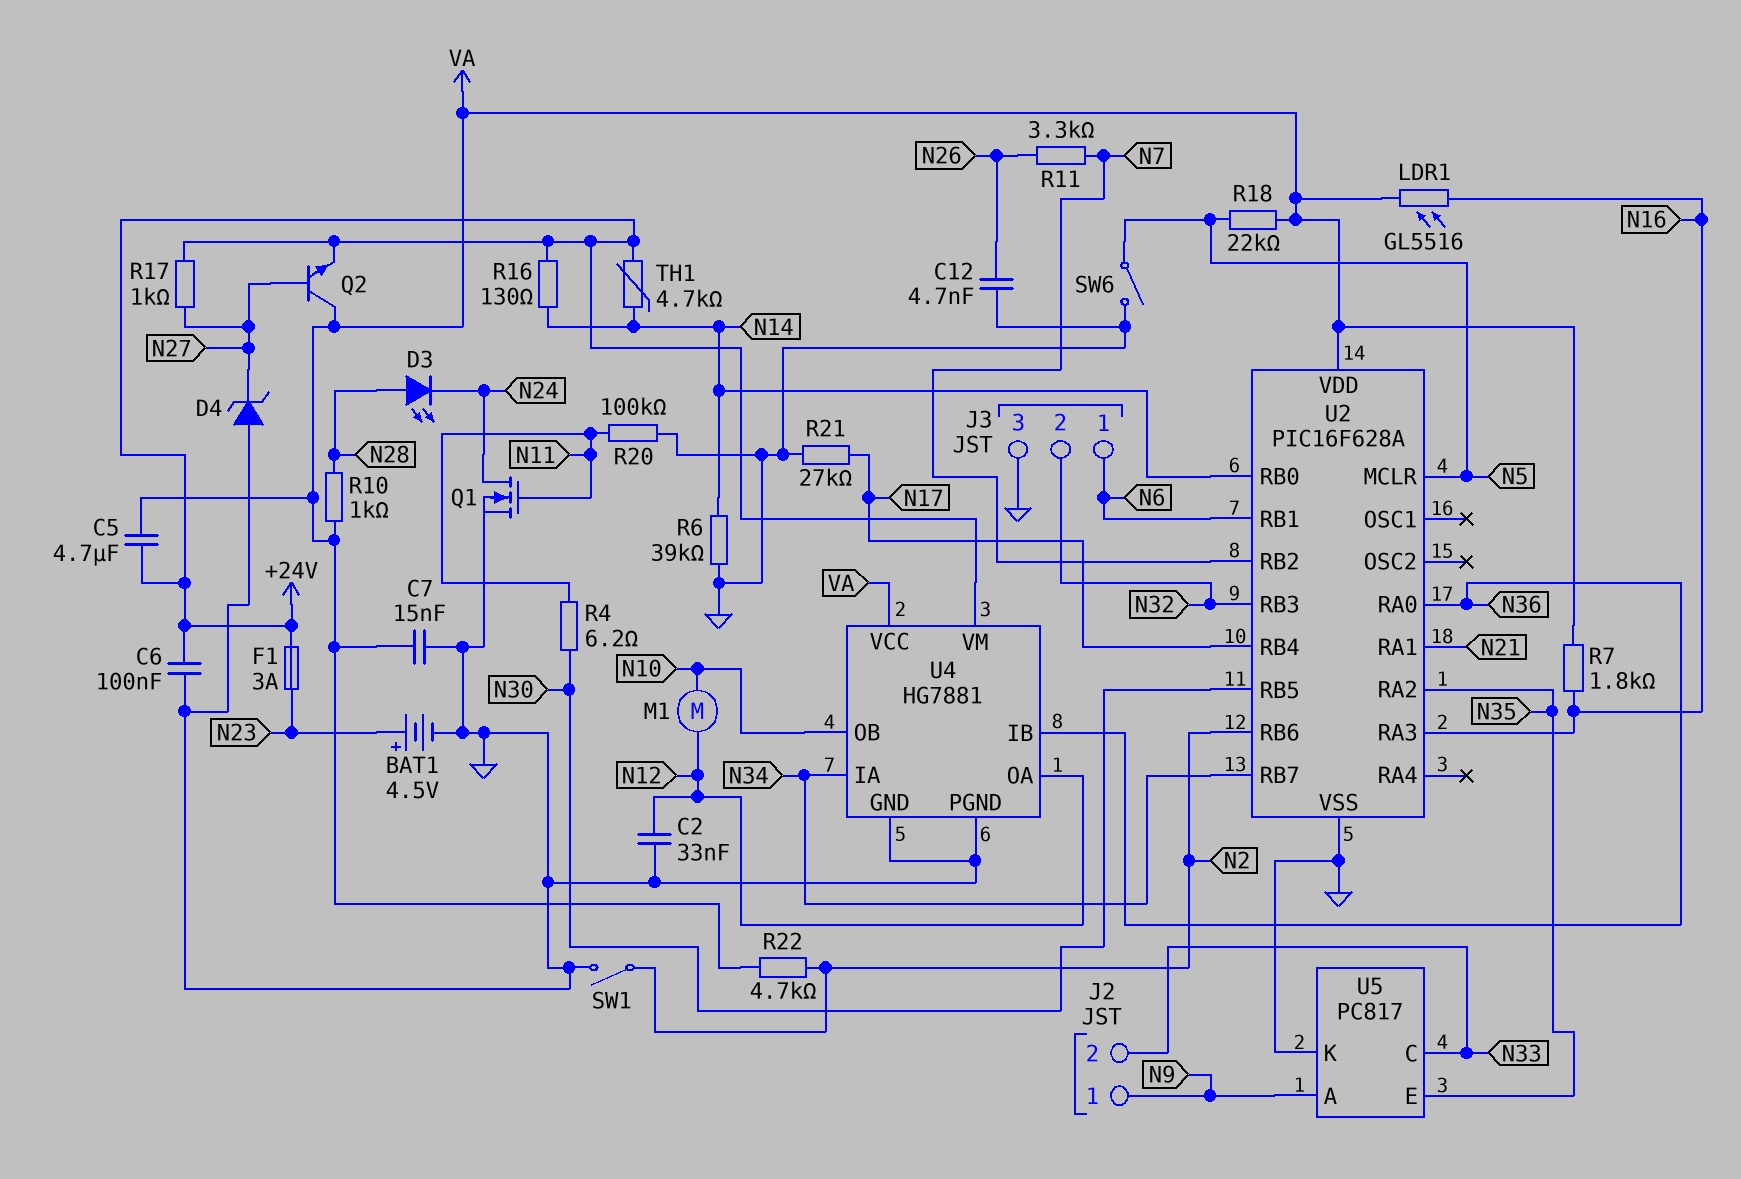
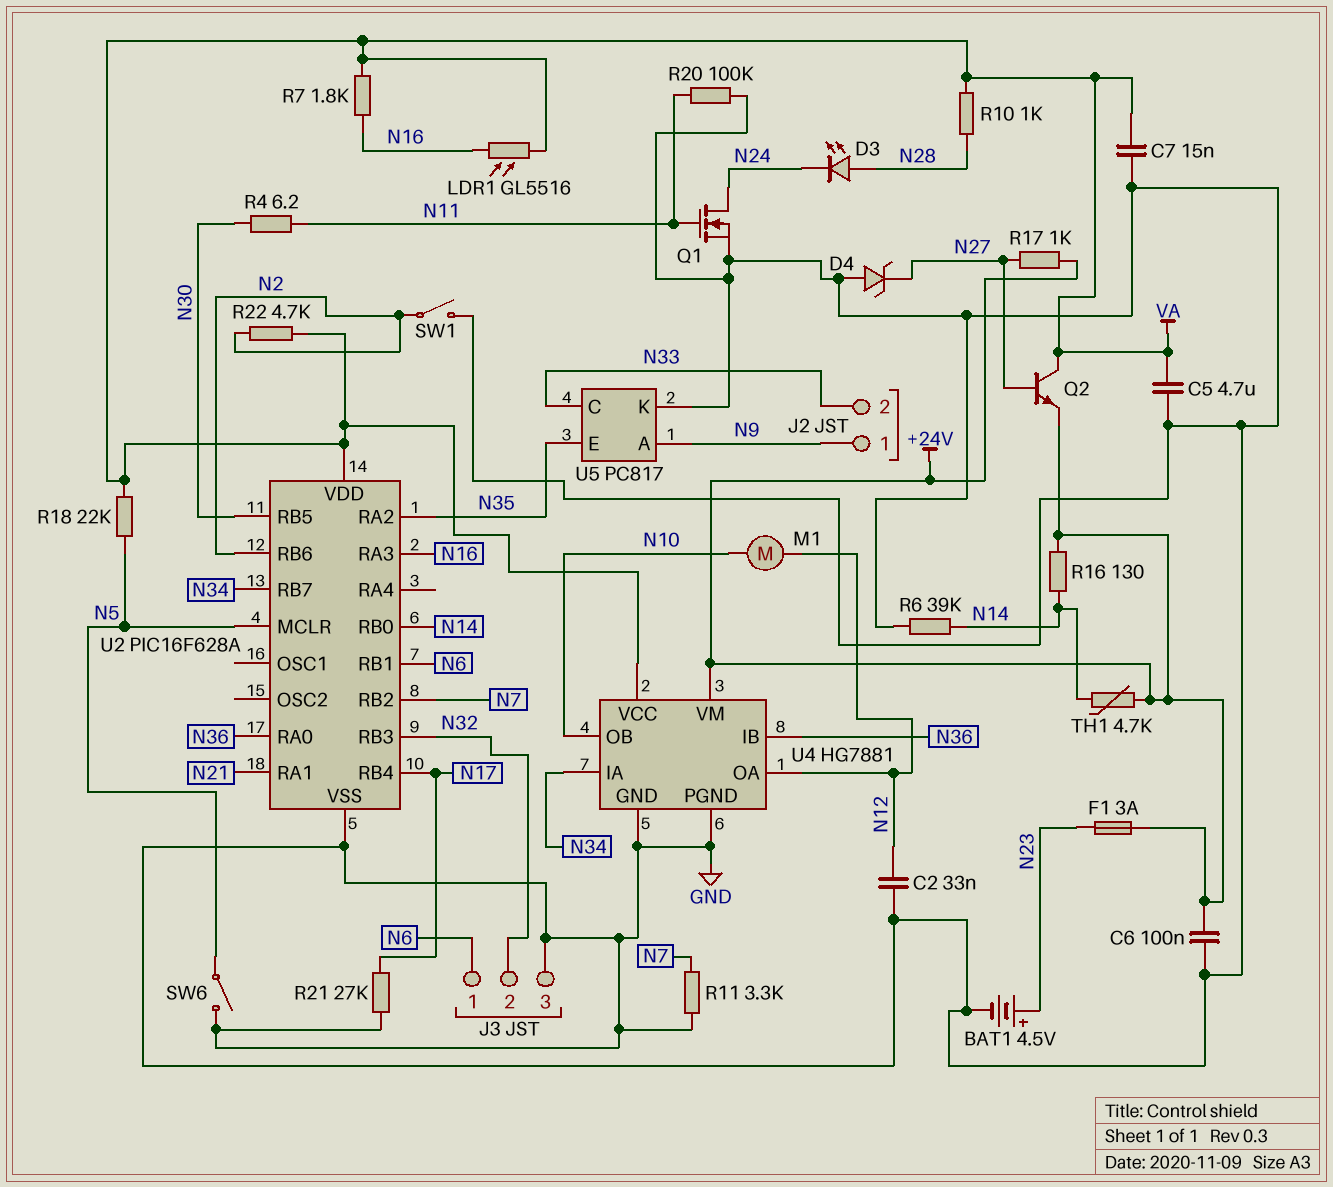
C5: 4.7uF (+24V, VA) -> 4.7uF (GND, VA)
C12: 4.7nF (GND, N26) -> none
R11: 3.3k (N7, N26) -> 3.3k (GND, N7)

